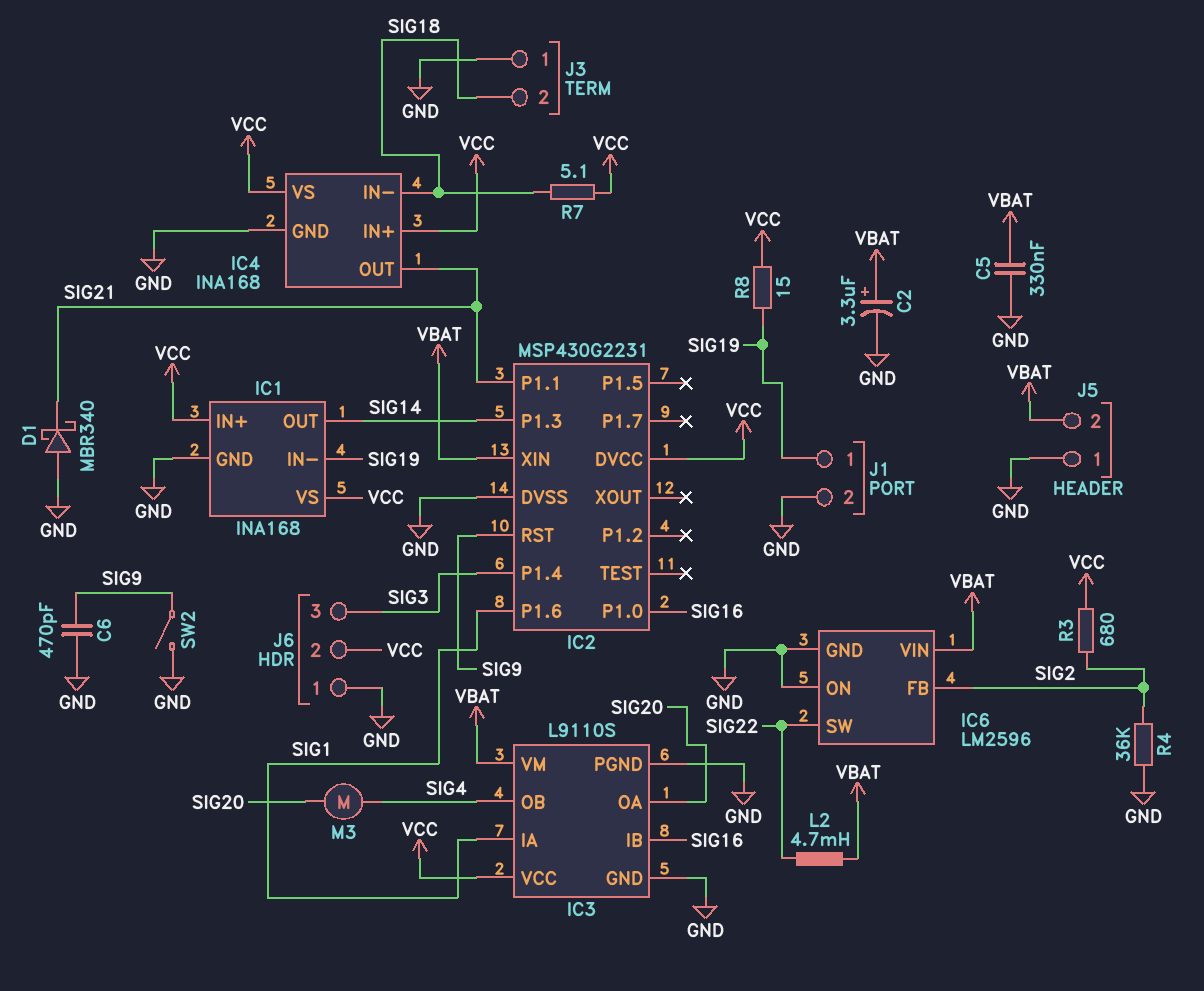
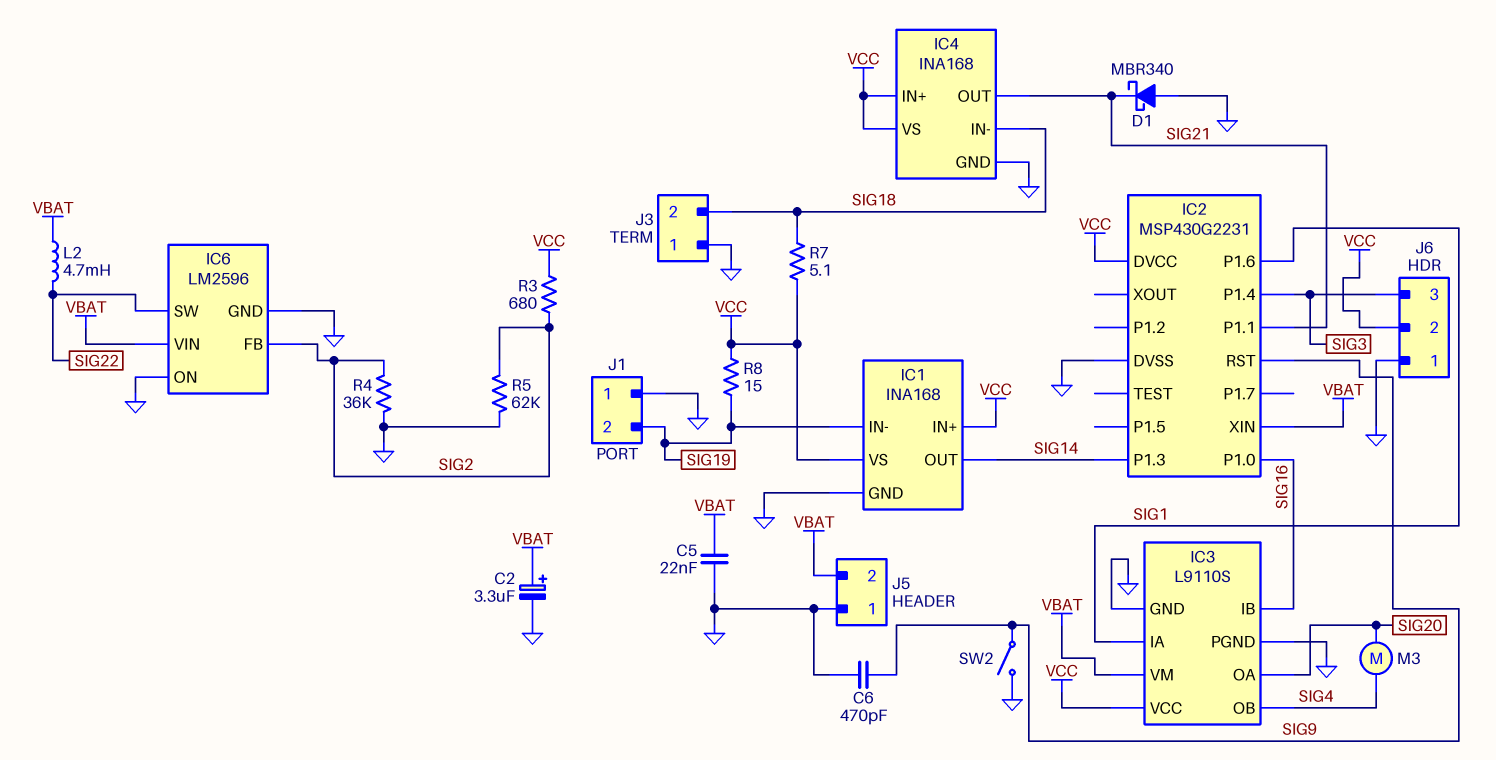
C5: 330nF (GND, VBAT) -> 22nF (GND, VBAT)
J1 pin 1: SIG19 -> GND
J1 pin 2: GND -> SIG19
R5: none -> 62k (GND, SIG2)

